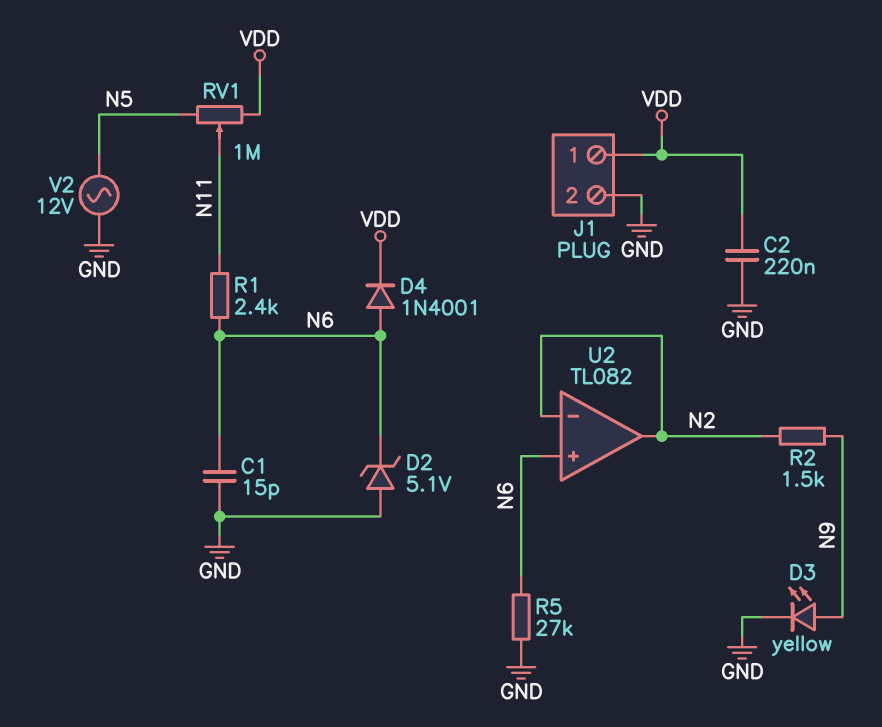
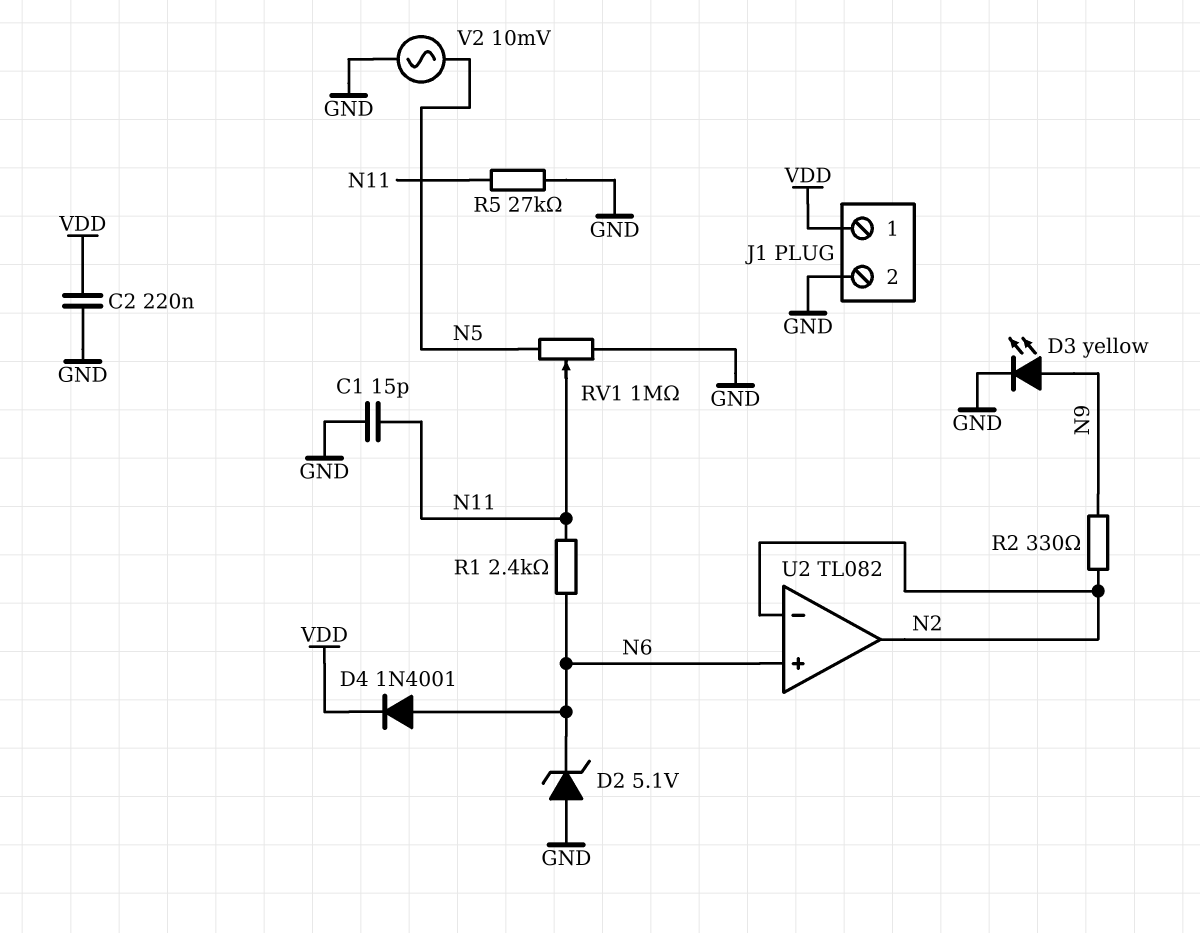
C1: 15pF (GND, N6) -> 15pF (GND, N11)
R2: 1.5k (N2, N9) -> 330 (N2, N9)
R5: 27k (GND, N6) -> 27k (GND, N11)
RV1: 1M (N5, VDD, wiper N11) -> 1M (GND, N5, wiper N11)
V2: AC 12V (GND, N5) -> AC 10mV (GND, N5)

